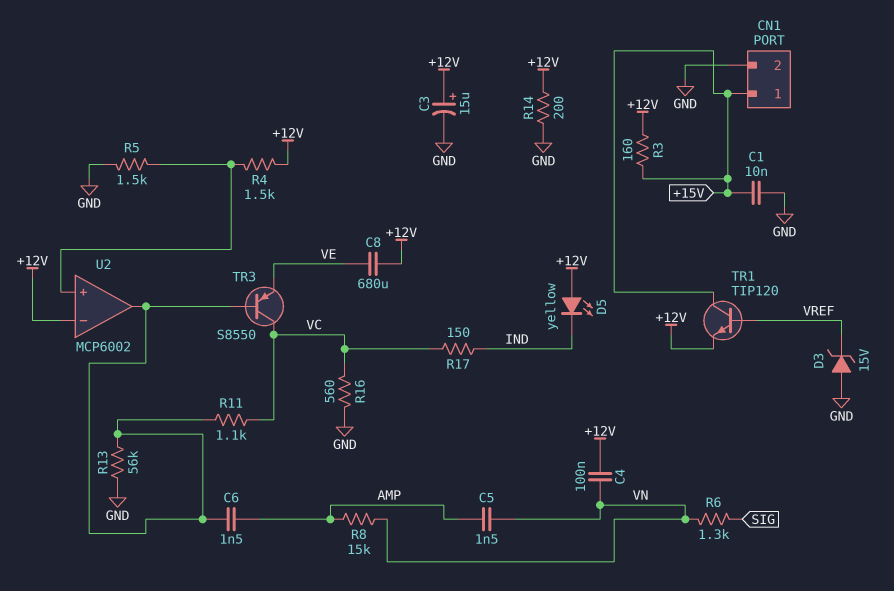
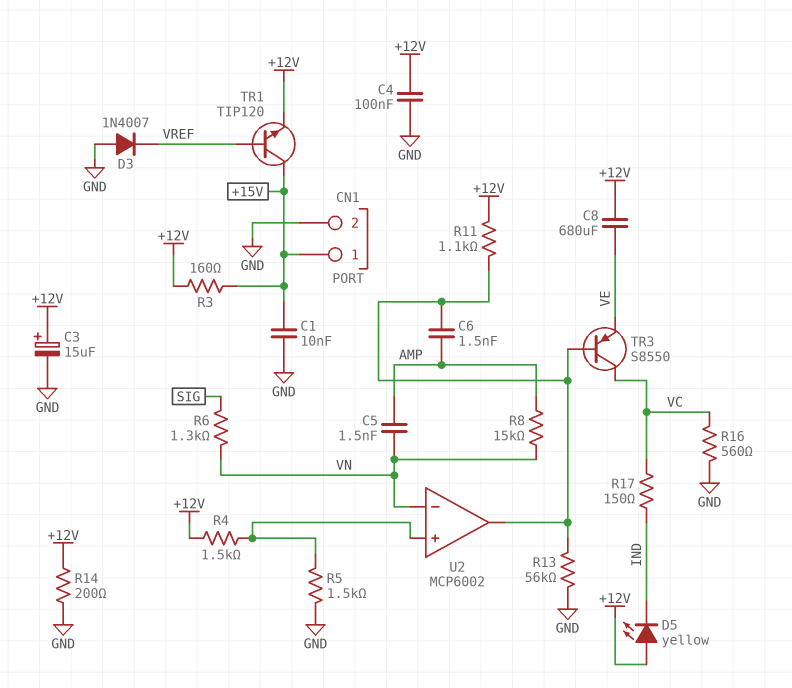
C4: 100nF (+12V, VN) -> 100nF (+12V, GND)
D3: zener 15V (A GND, K VREF) -> diode 1N4007 (A GND, K VREF)
R11: 1.1k (U2/out, VC) -> 1.1k (+12V, U2/out)
U2 pin in-: +12V -> VN

